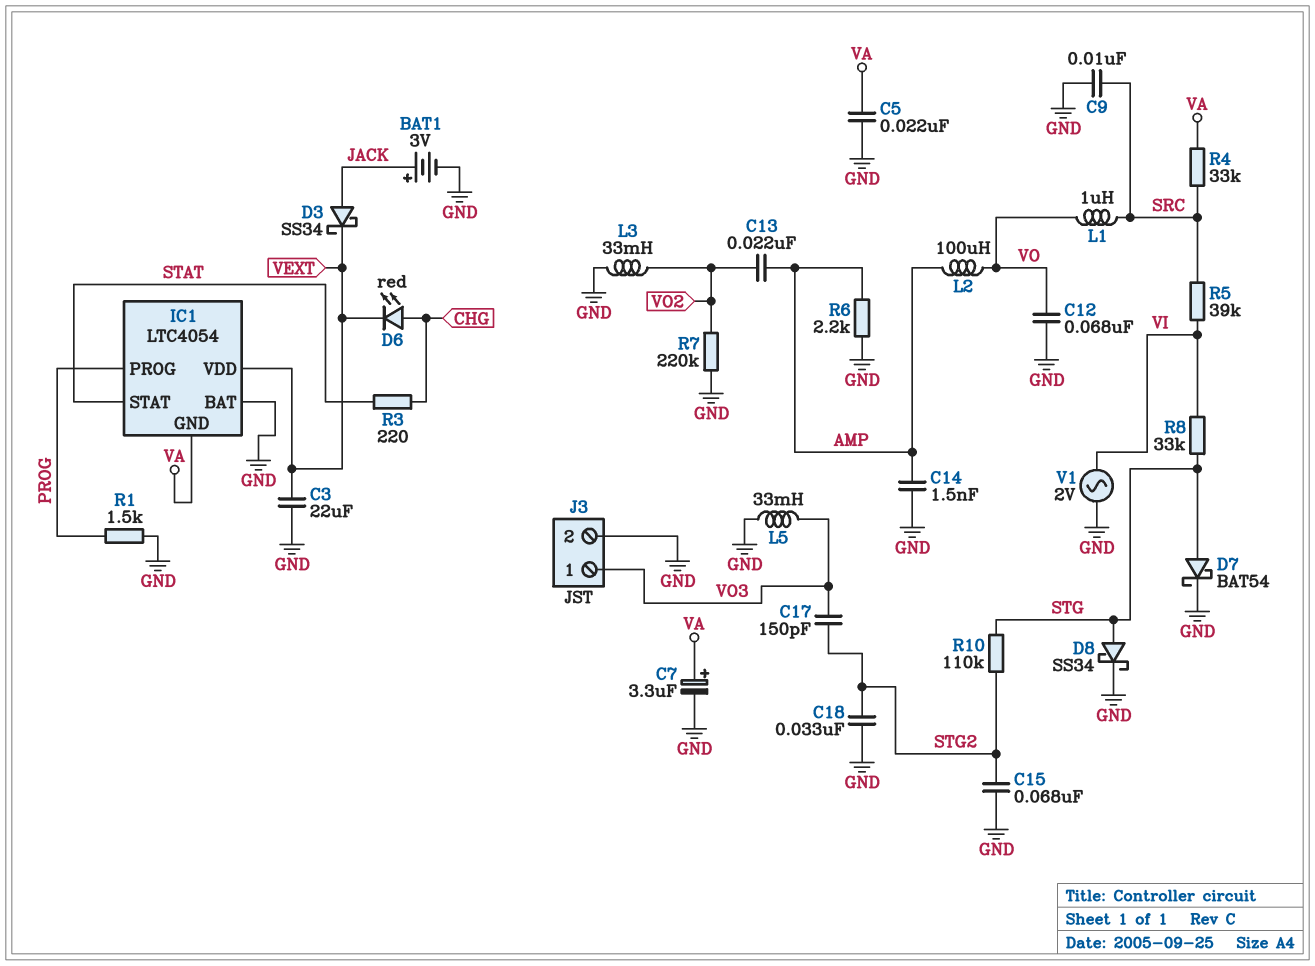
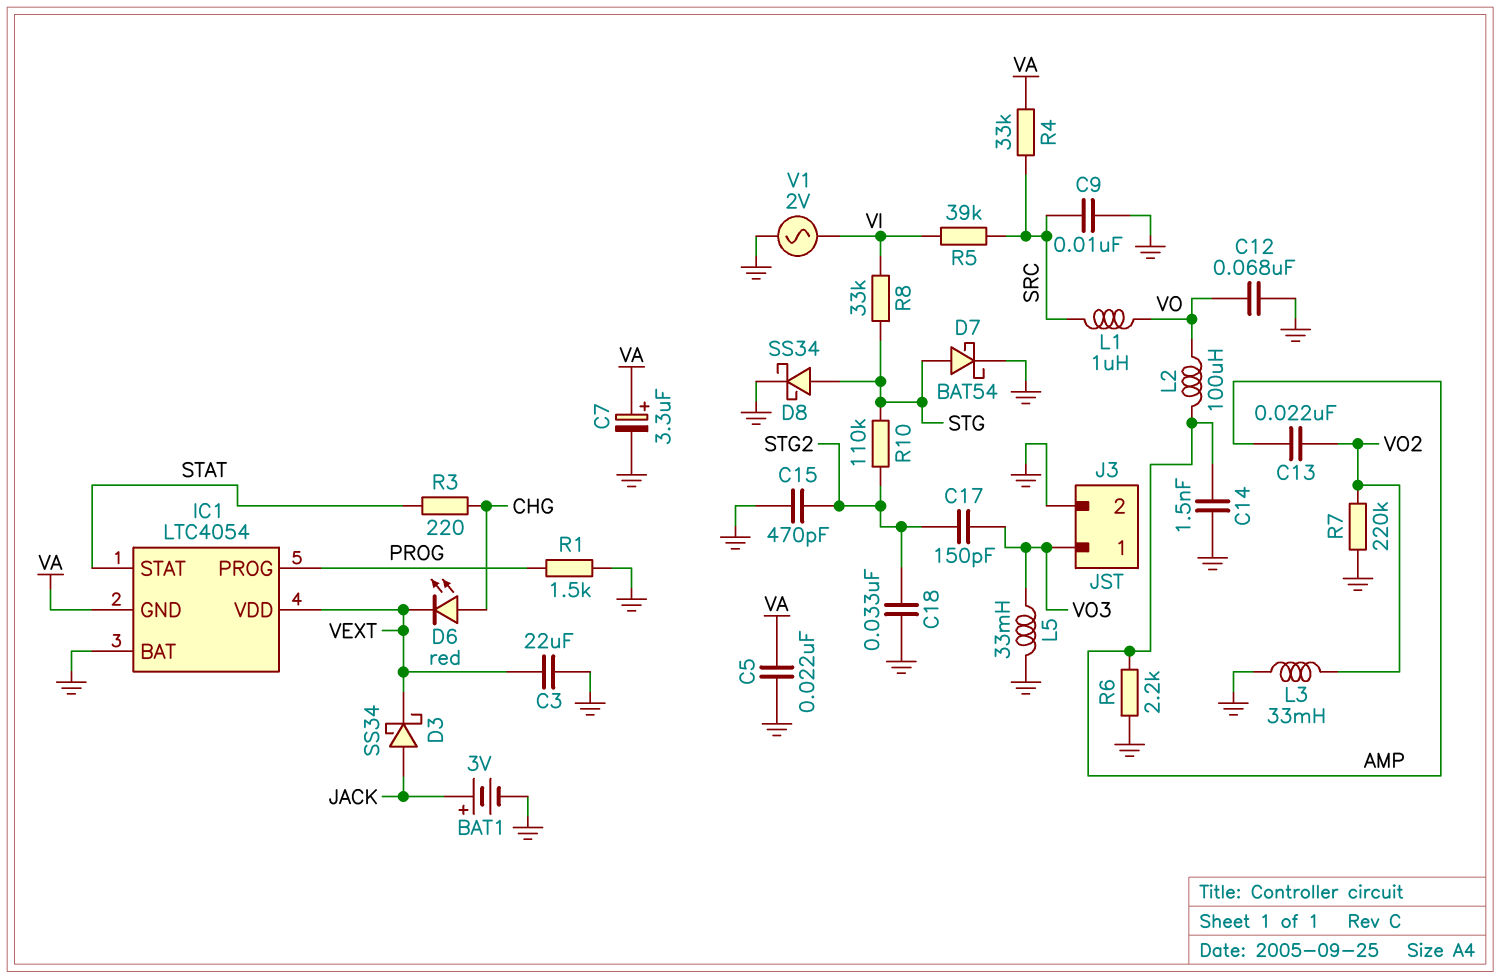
C15: 68nF (GND, STG2) -> 470pF (GND, STG2)

